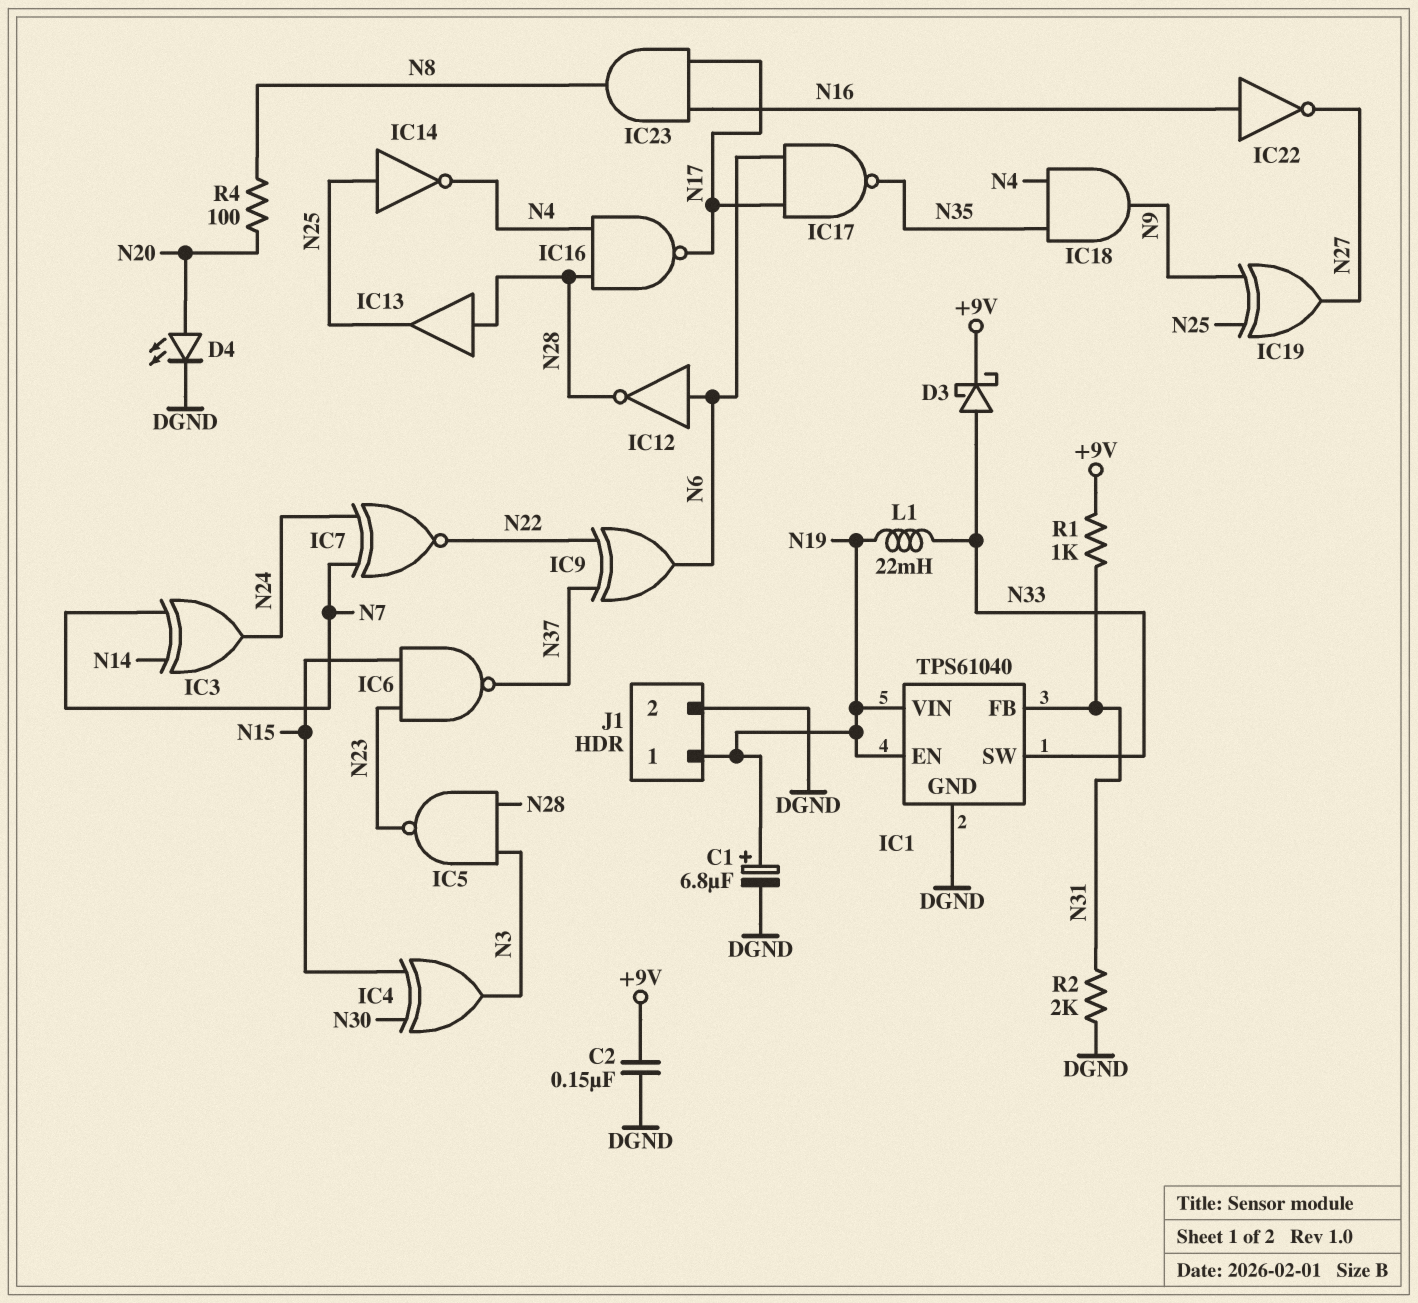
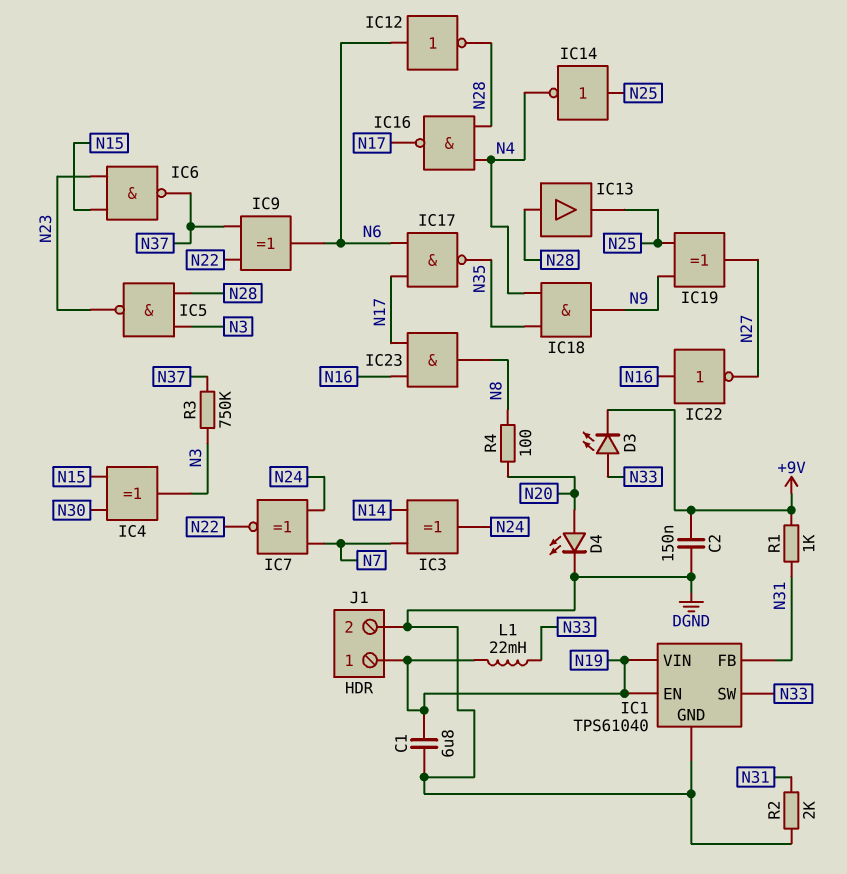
C1: 6.8uF (plus N19, minus DGND) -> 6.8uF (DGND, N19)
D3: schottky (A N33, K +9V) -> LED (A N33, K +9V)
R3: none -> 750k (N3, N37)

